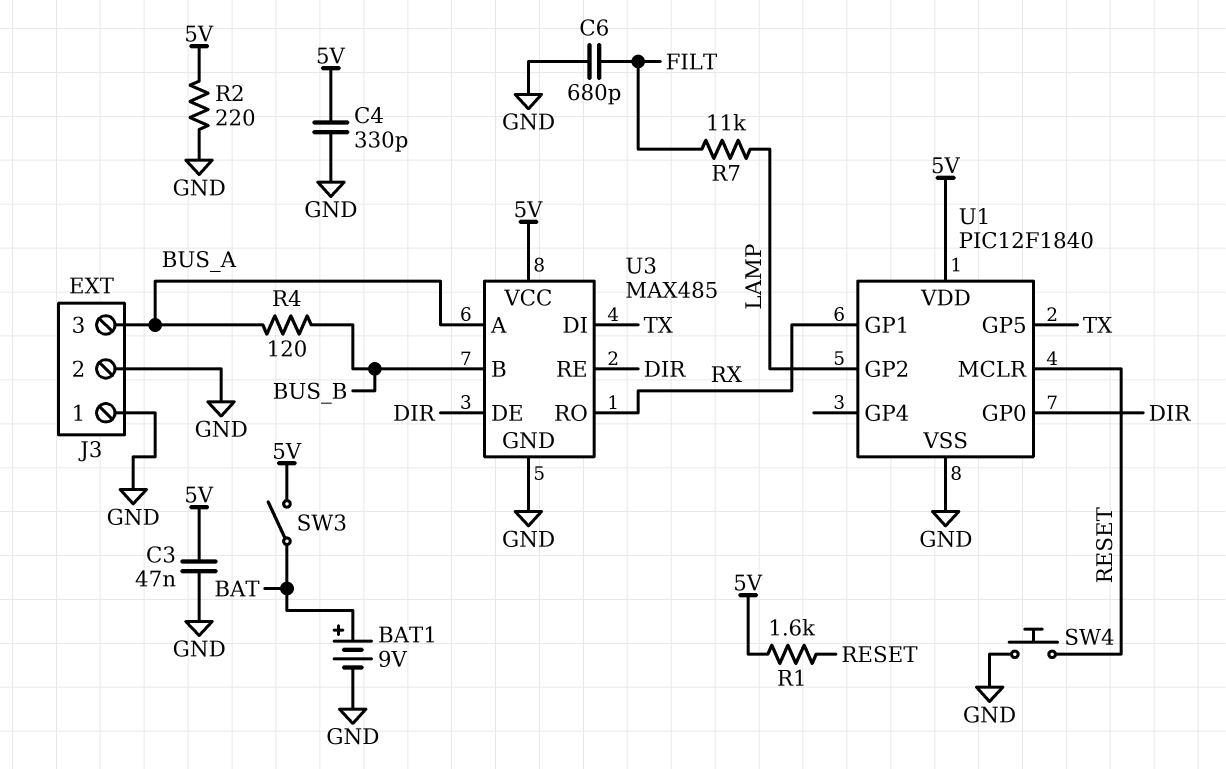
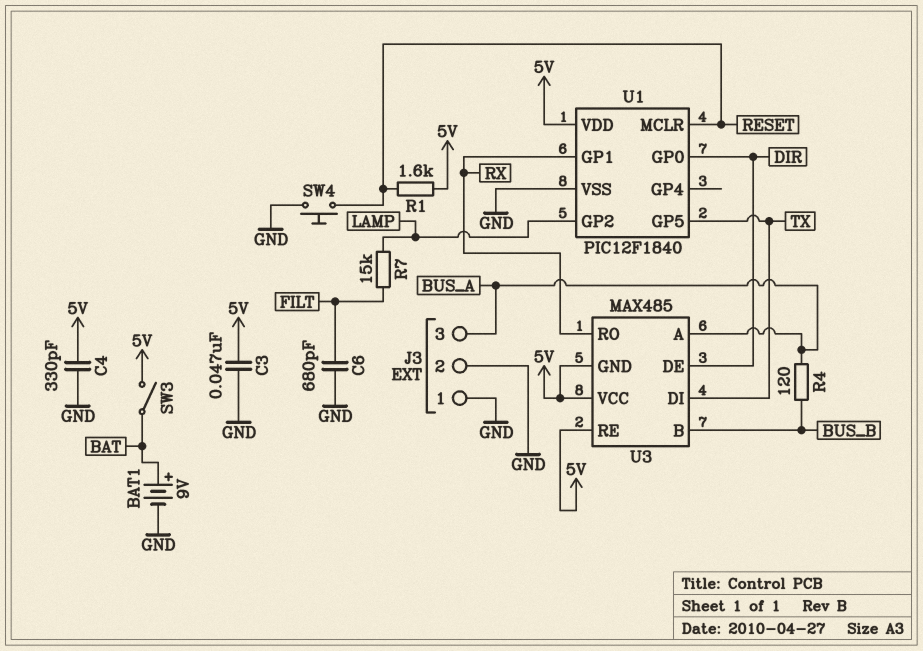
R2: 220 (5V, GND) -> none
R7: 11k (FILT, LAMP) -> 15k (FILT, LAMP)
U3 pin GND: GND -> 5V
U3 pin RE: DIR -> 5V

